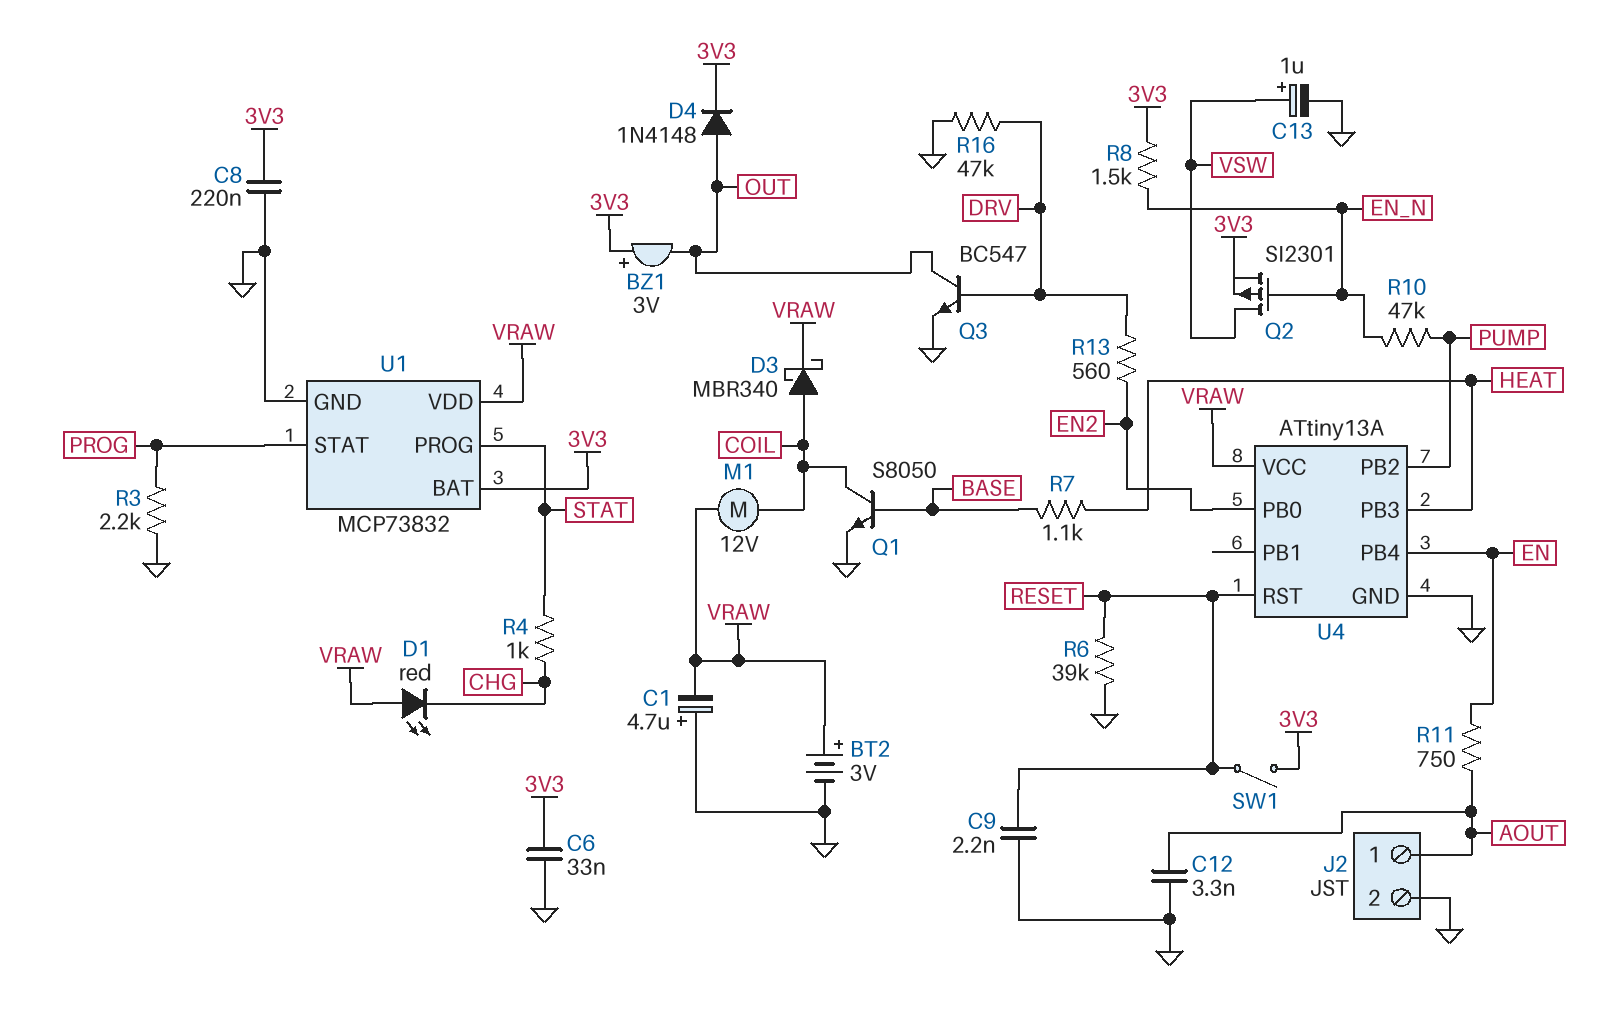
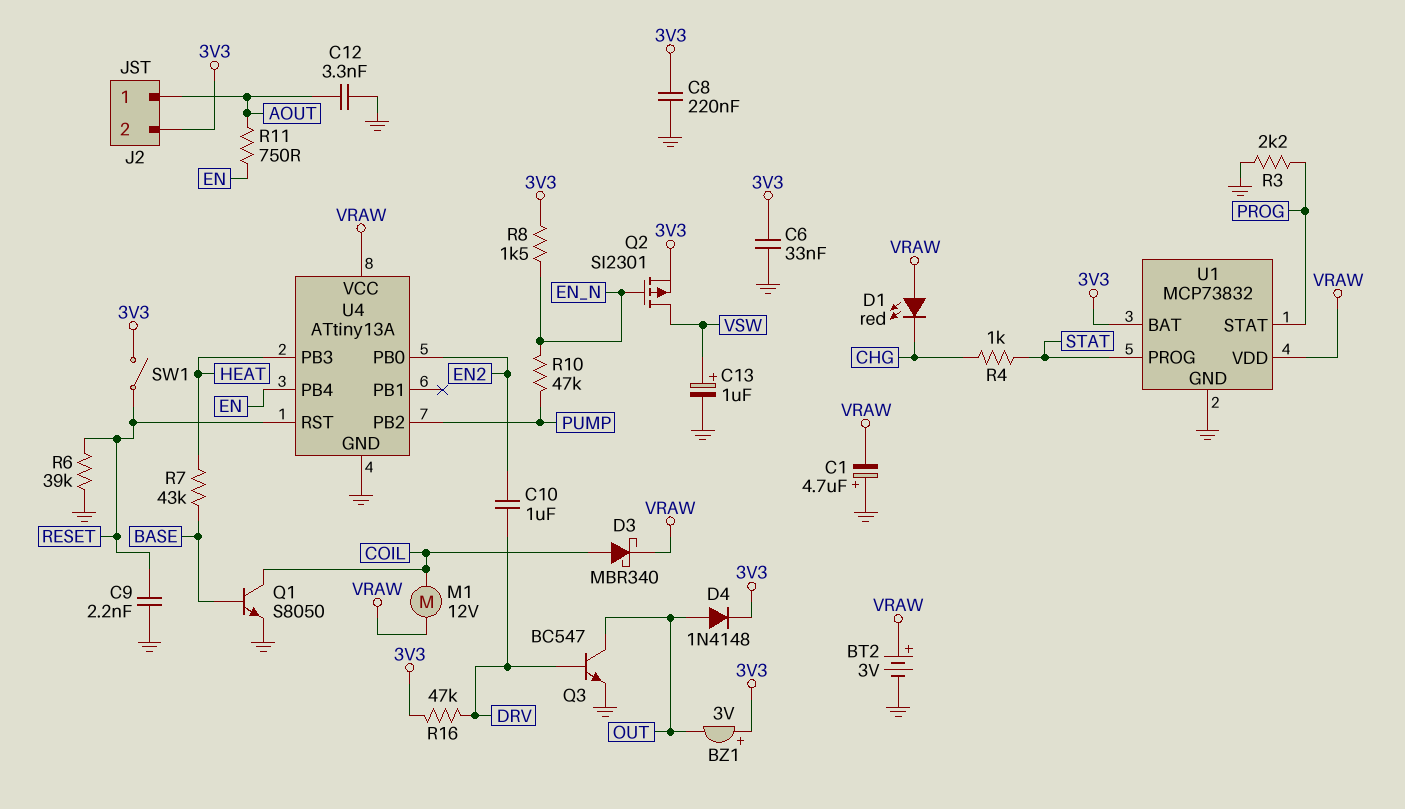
C10: none -> 1uF (DRV, EN2)
J2 pin 2: GND -> 3V3
R7: 1.1k (BASE, HEAT) -> 43k (BASE, HEAT)
R13: 560 (DRV, EN2) -> none
R16: 47k (DRV, GND) -> 47k (3V3, DRV)

